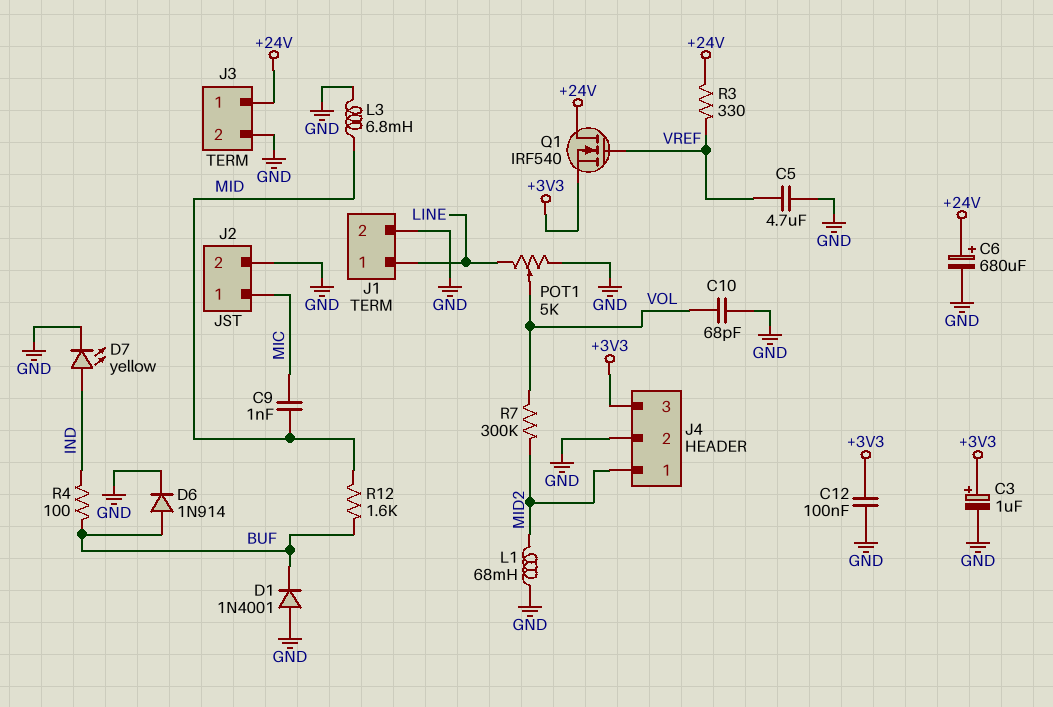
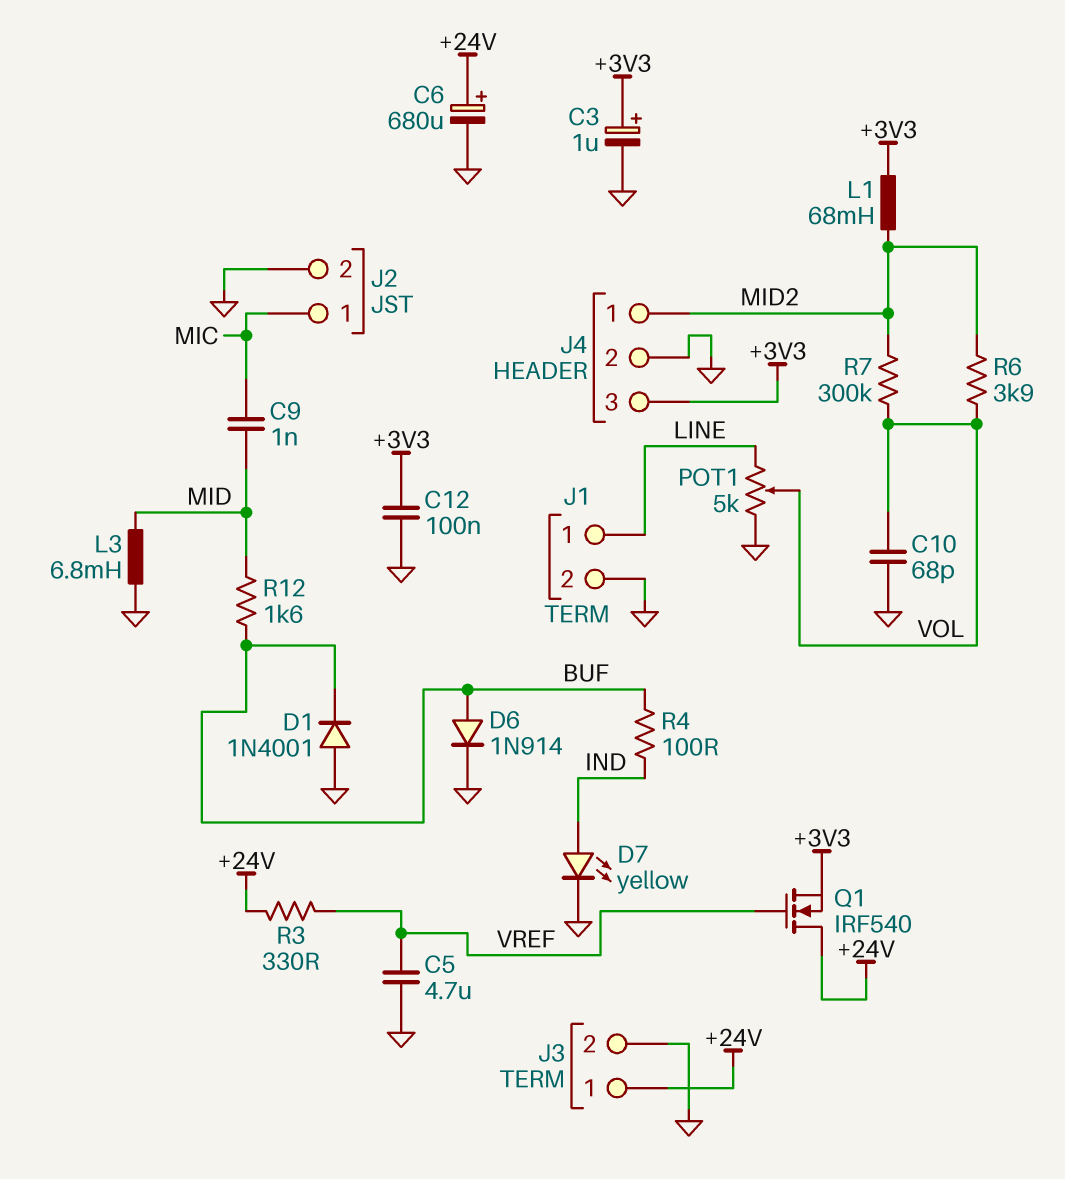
L1: 68mH (GND, MID2) -> 68mH (+3V3, MID2)
R6: none -> 3.9k (MID2, VOL)

